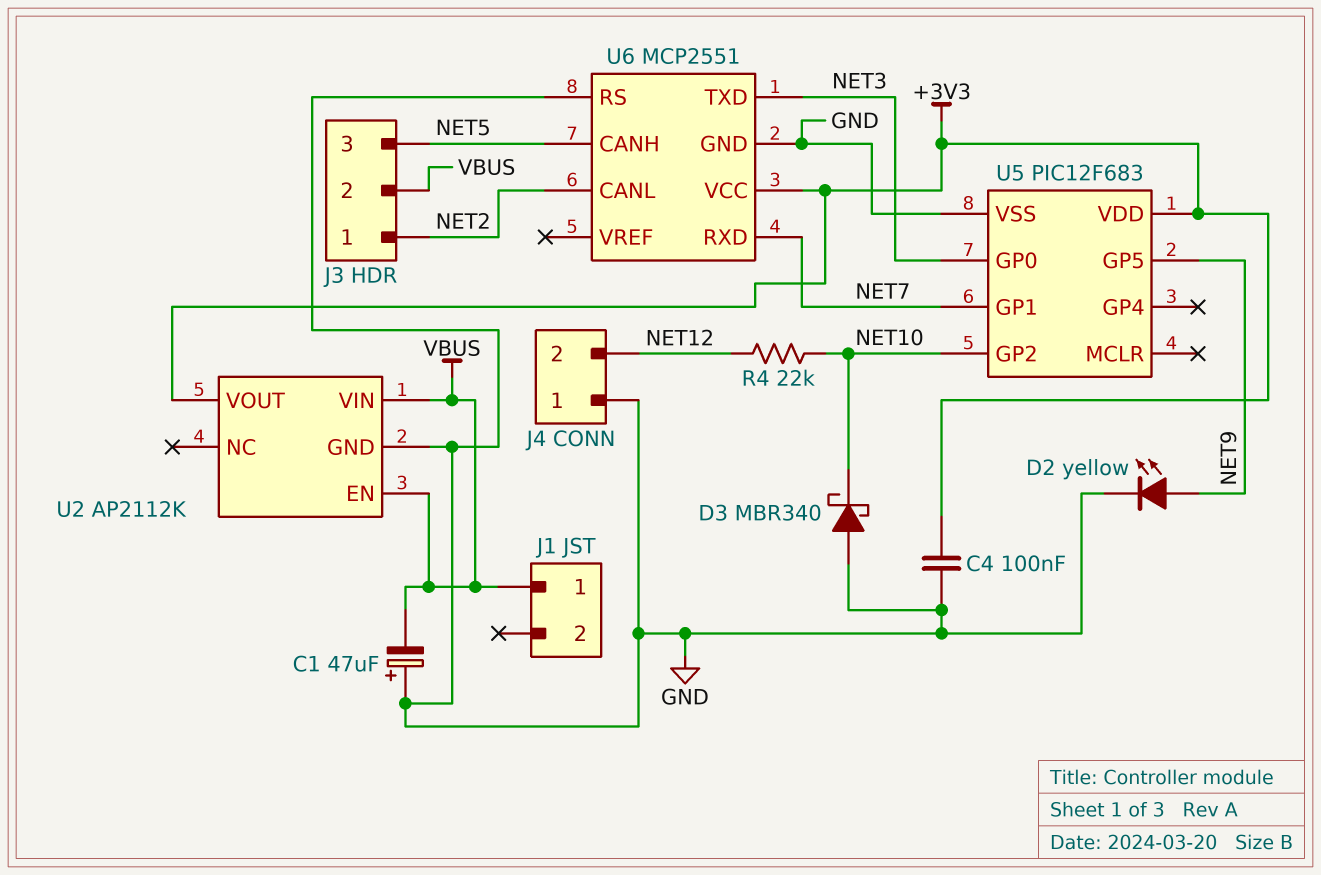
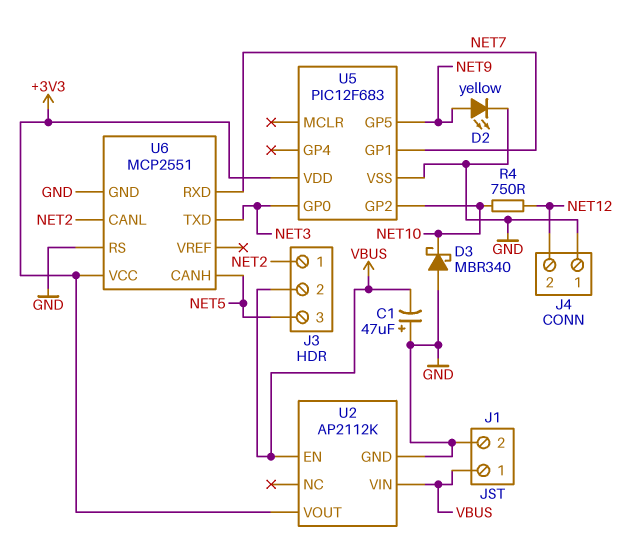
C4: 100nF (+3V3, GND) -> none
J1 pin 2: none -> GND
R4: 22k (NET10, NET12) -> 750 (NET10, NET12)

